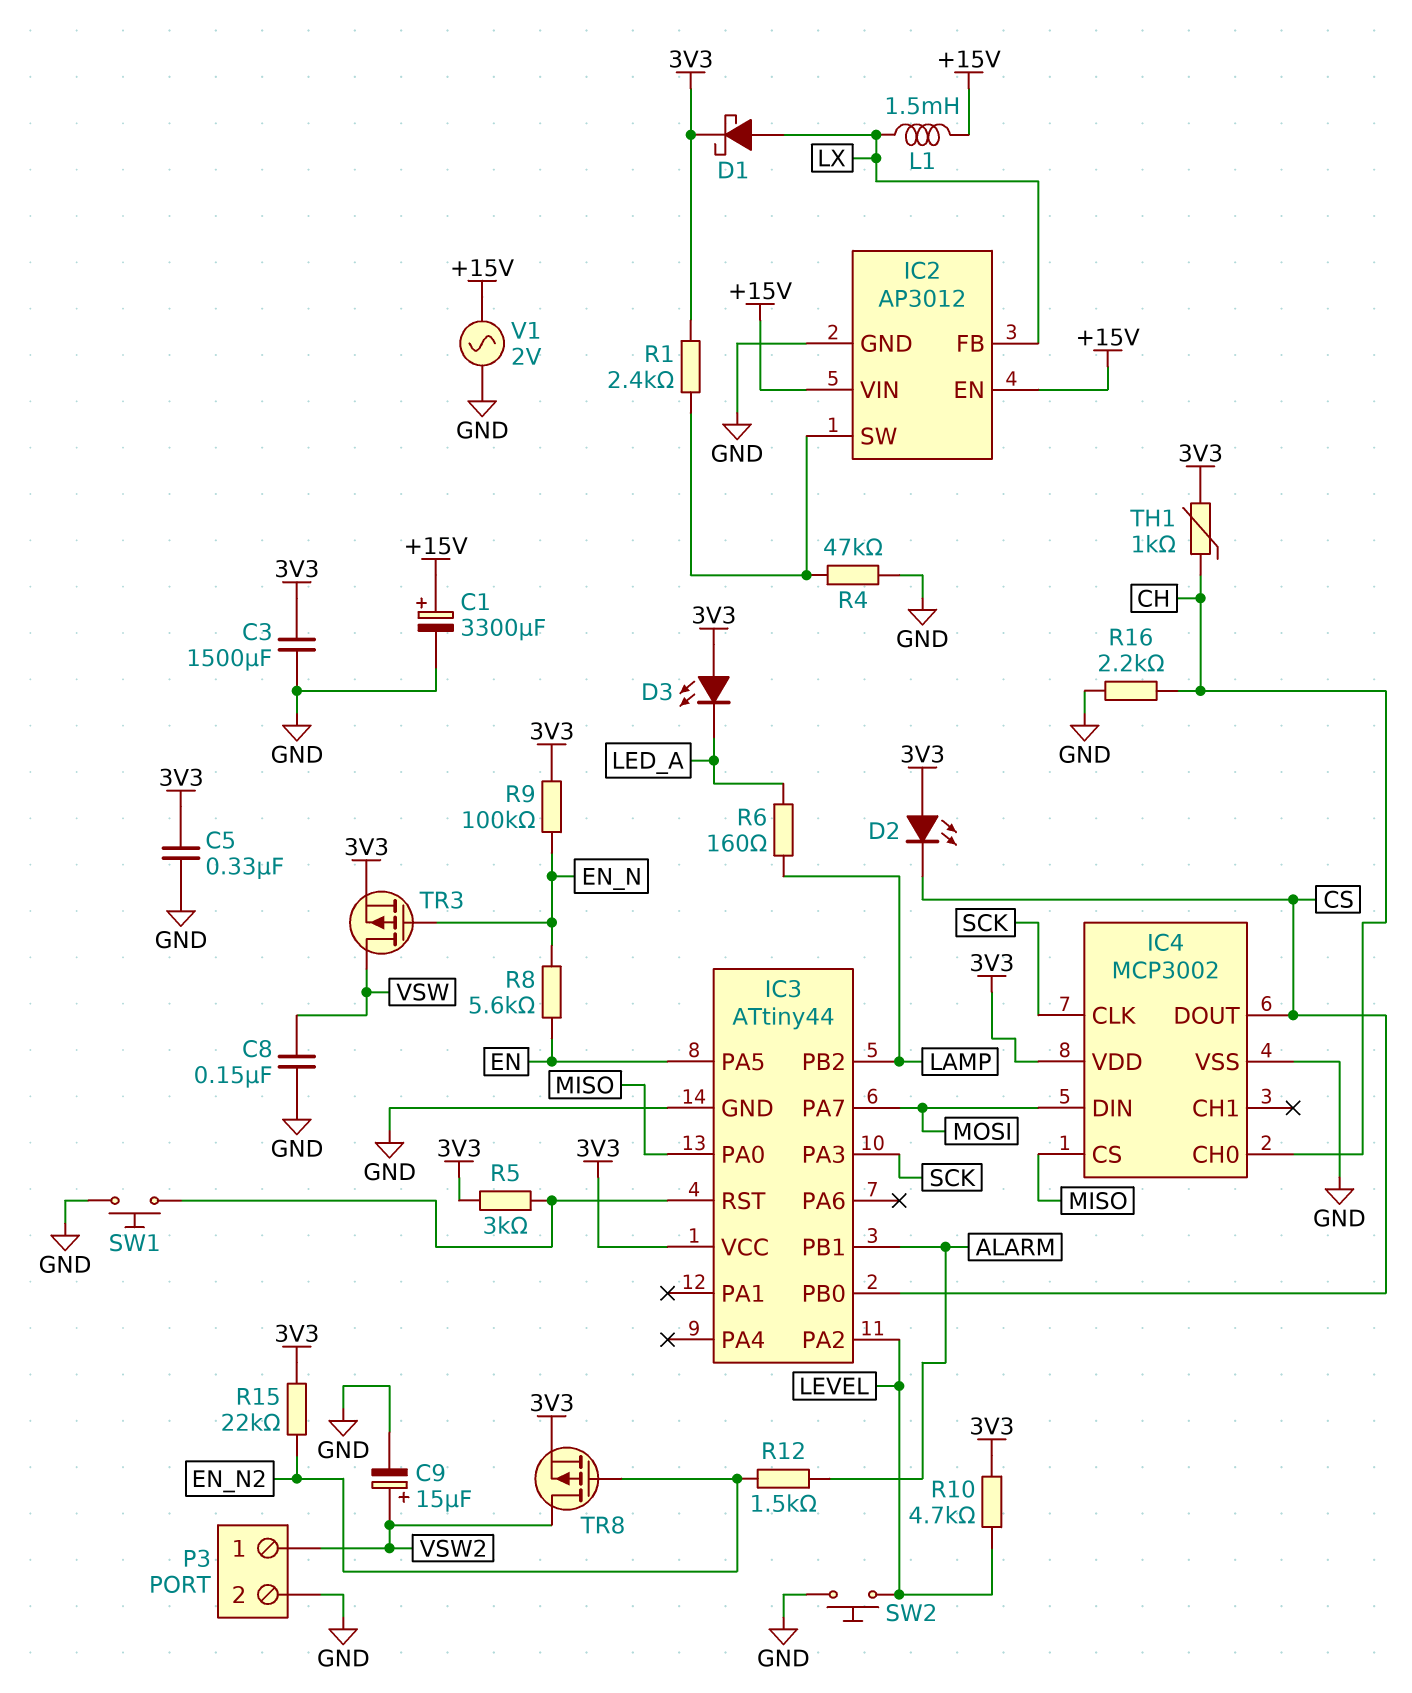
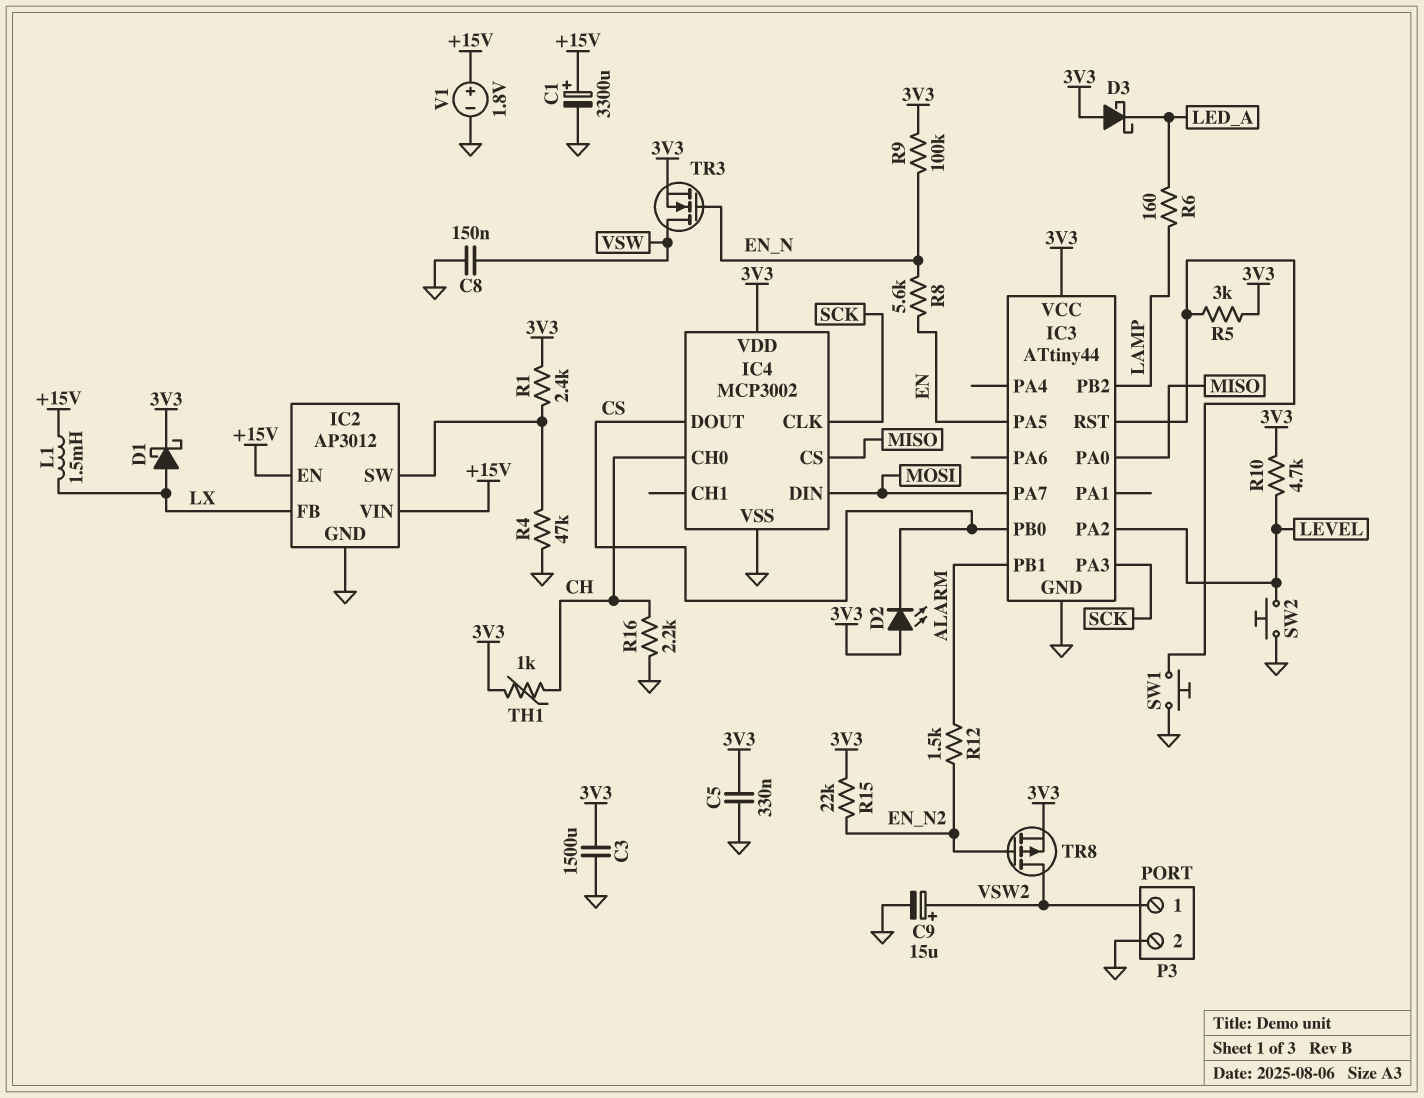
D3: LED (A 3V3, K LED_A) -> schottky (A 3V3, K LED_A)
TR3: PMOS (G EN_N, D VSW, S 3V3) -> NMOS (G EN_N, D VSW, S 3V3)
V1: AC 2V (+15V, GND) -> 1.8V (plus +15V, minus GND)

